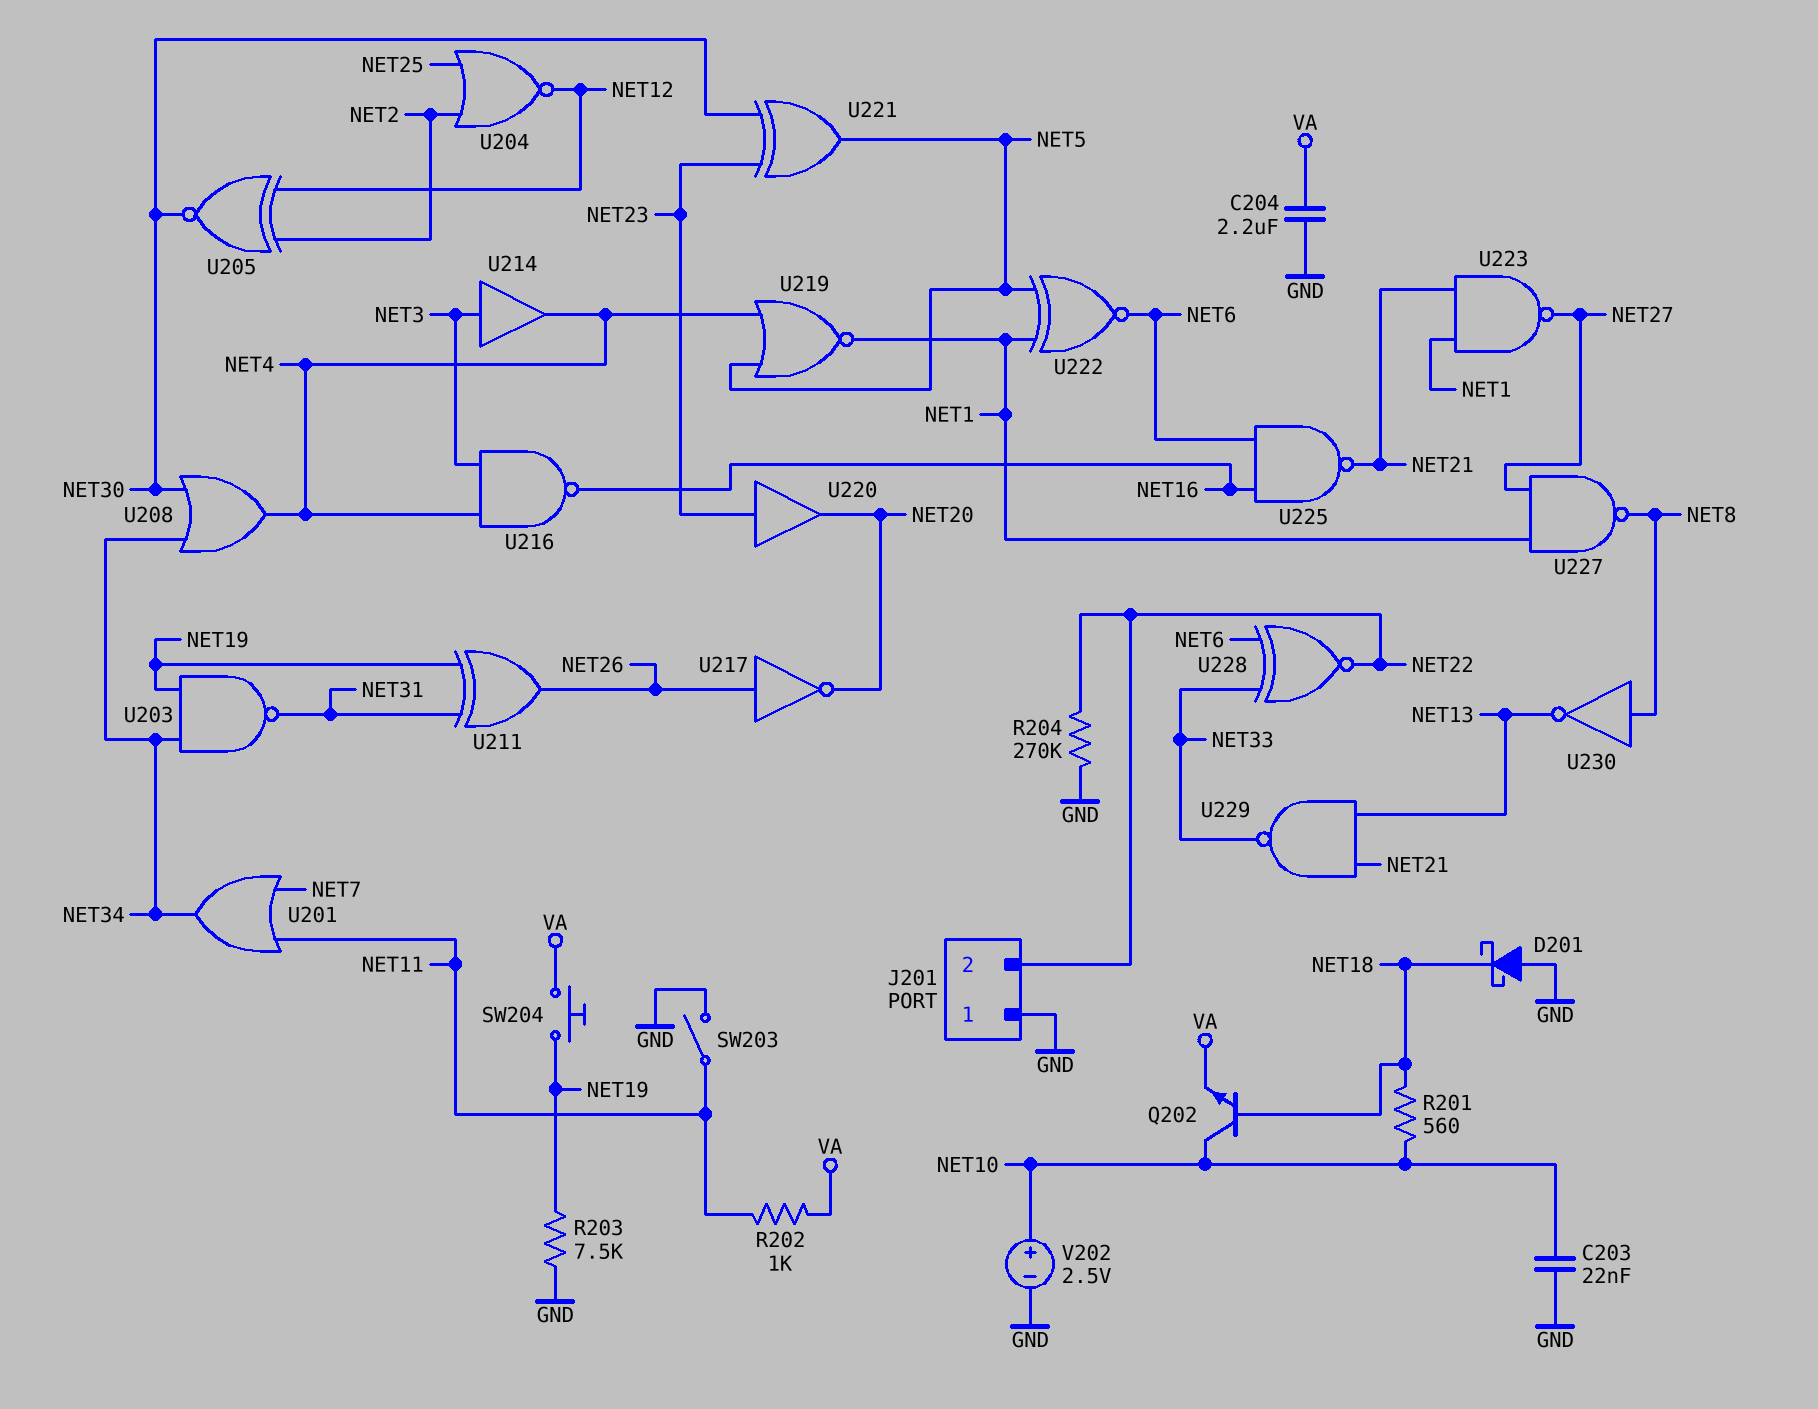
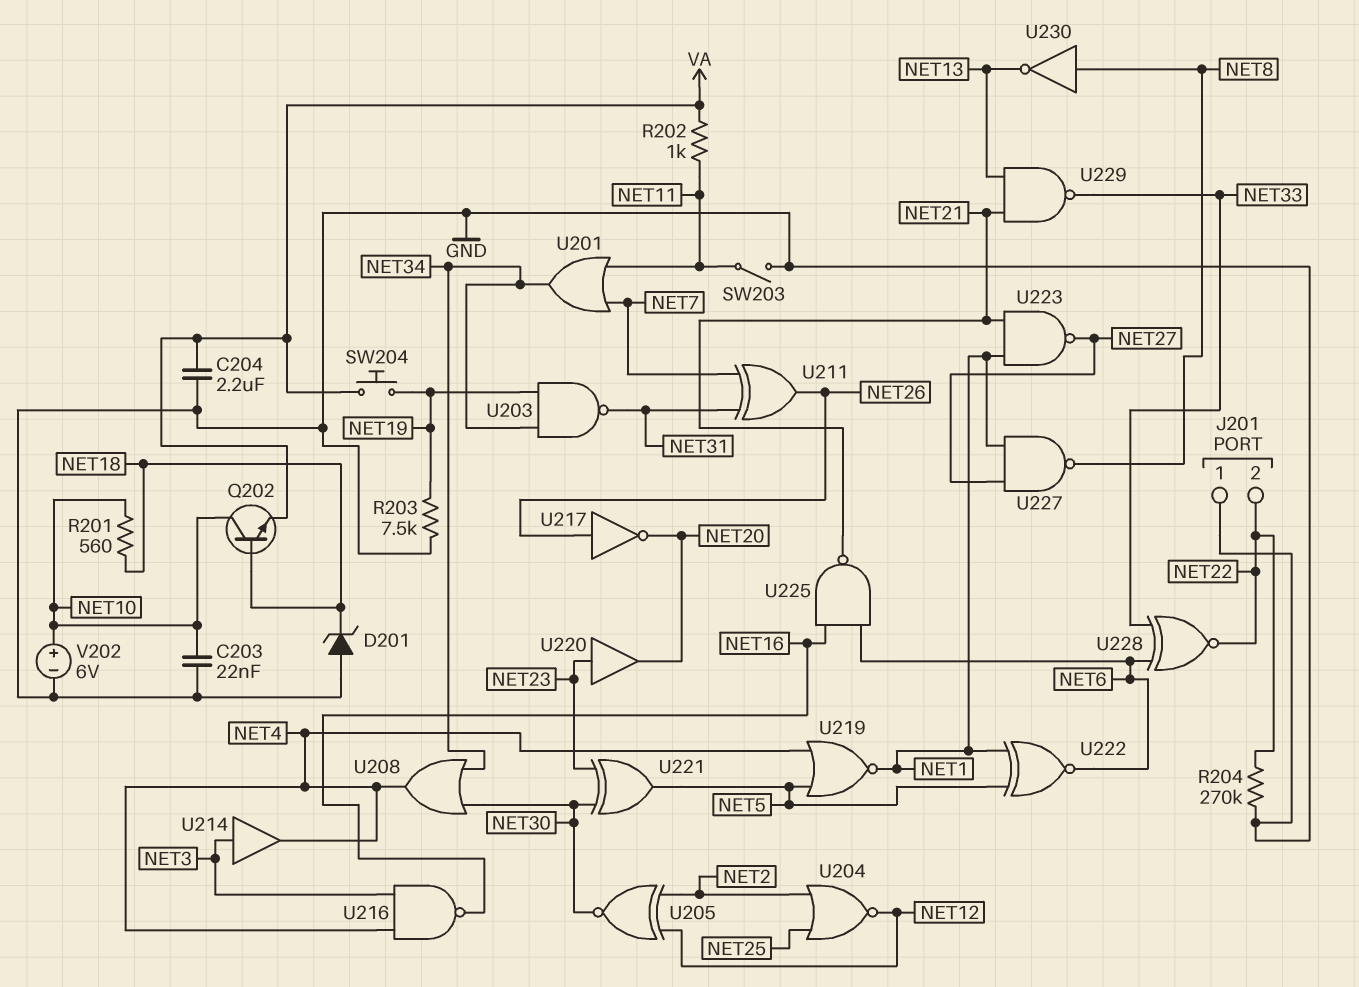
D201: schottky (A GND, K NET18) -> zener (A GND, K NET18)
U211: XOR (in NET19, in NET31, out NET26) -> XOR (in NET7, in NET31, out NET26)
V202: 2.5V (plus NET10, minus GND) -> 6V (plus NET10, minus GND)

